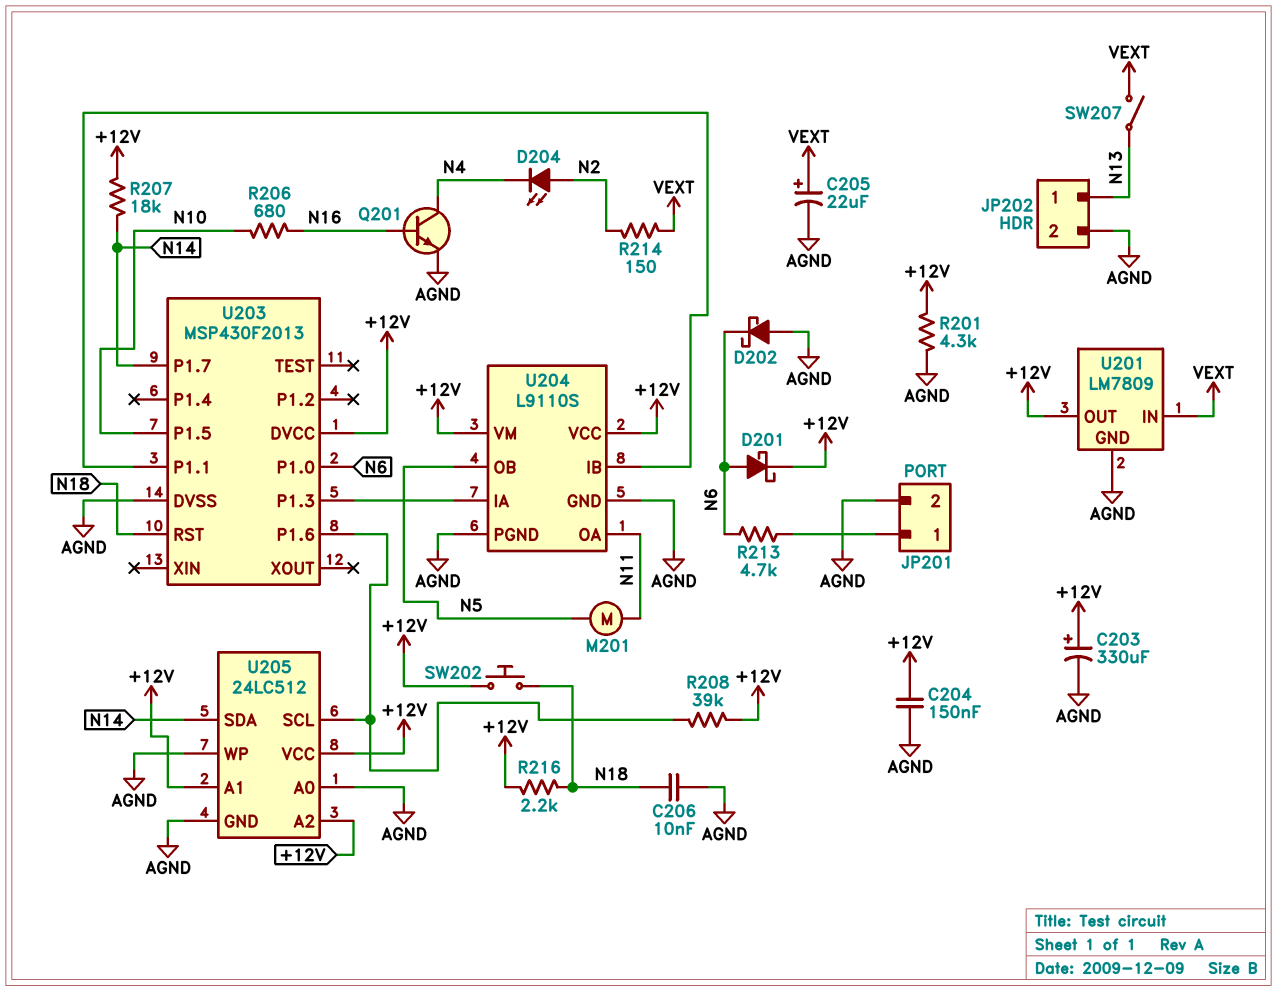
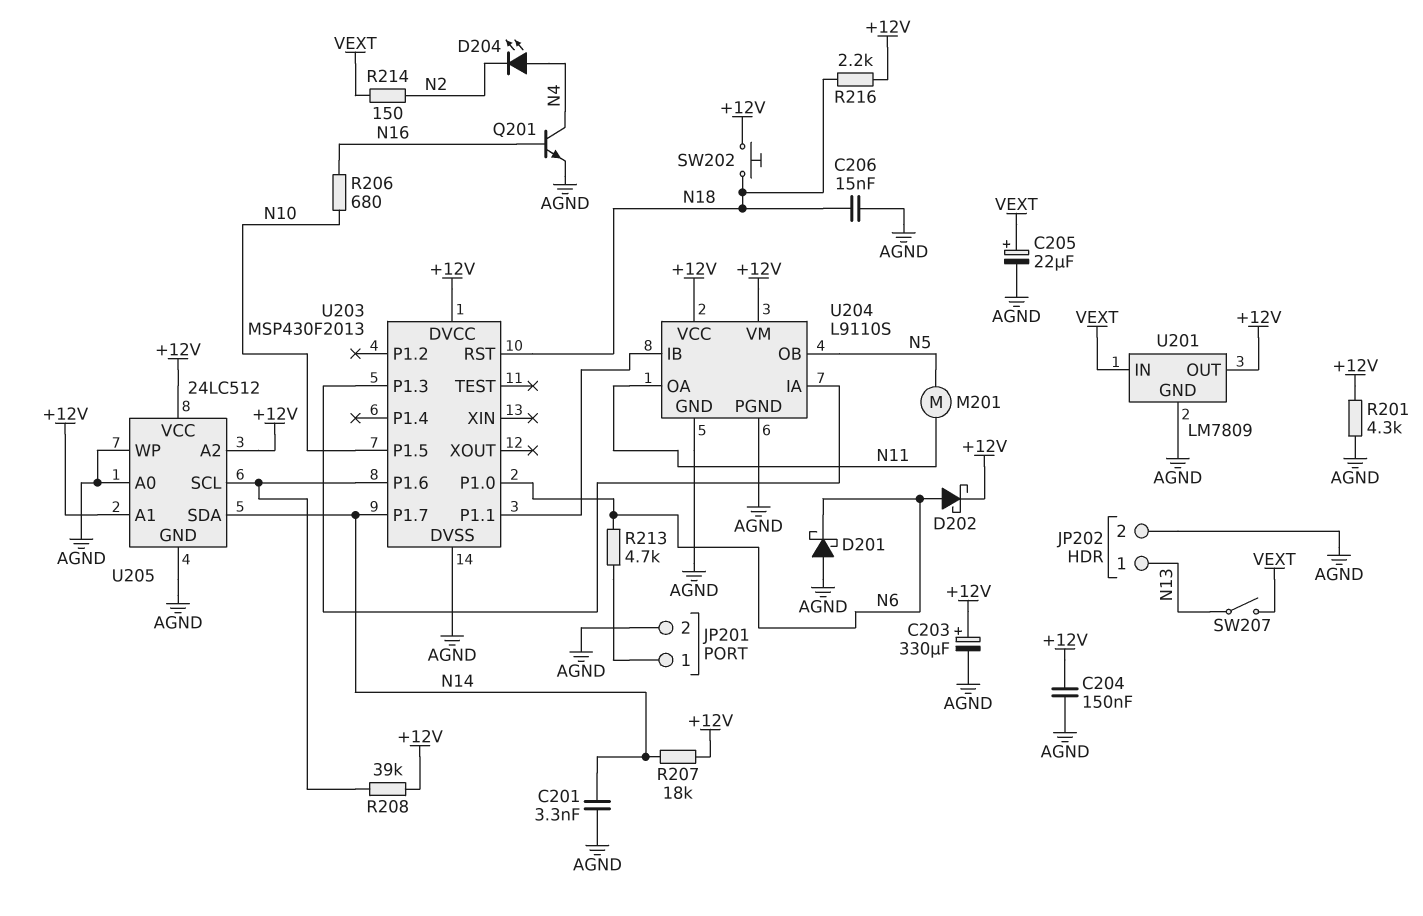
C201: none -> 3.3nF (AGND, N14)
C206: 10nF (AGND, N18) -> 15nF (AGND, N18)
D201: schottky (A N6, K +12V) -> schottky (A AGND, K N6)
D202: schottky (A AGND, K N6) -> schottky (A N6, K +12V)
D204: LED (A N2, K N4) -> LED (A N4, K N2)

